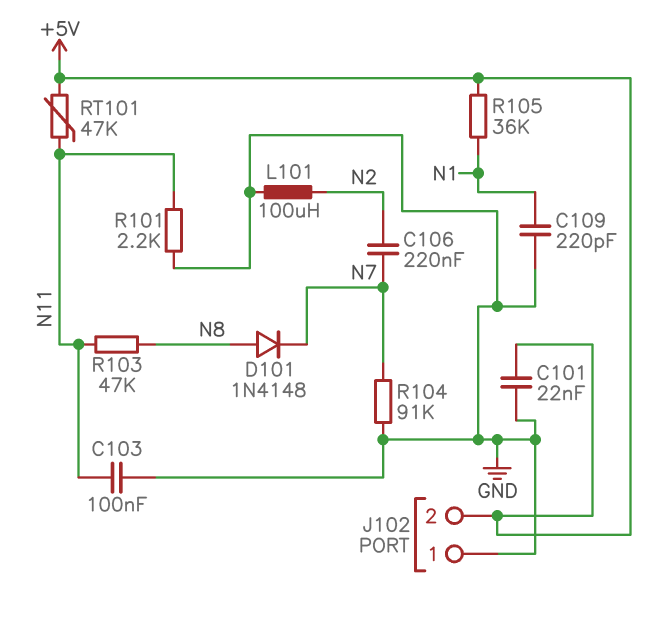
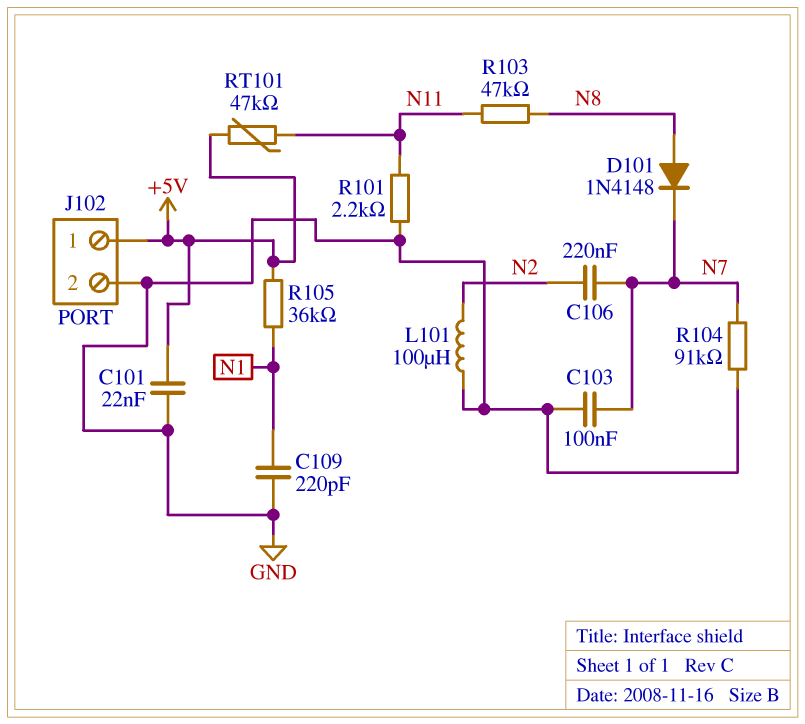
C103: 100nF (GND, N11) -> 100nF (GND, N7)
J102 pin 1: GND -> +5V
J102 pin 2: +5V -> GND

